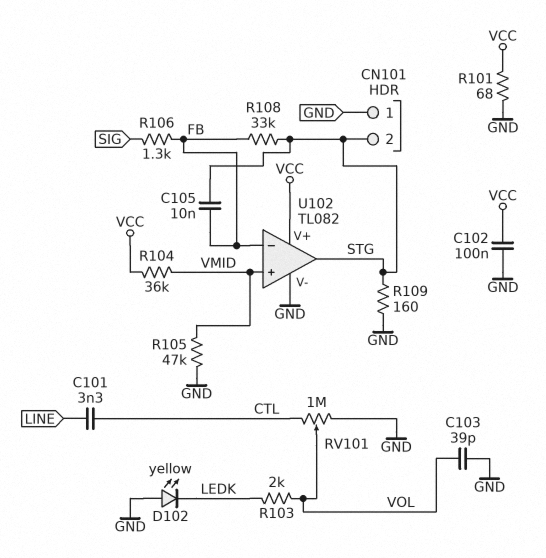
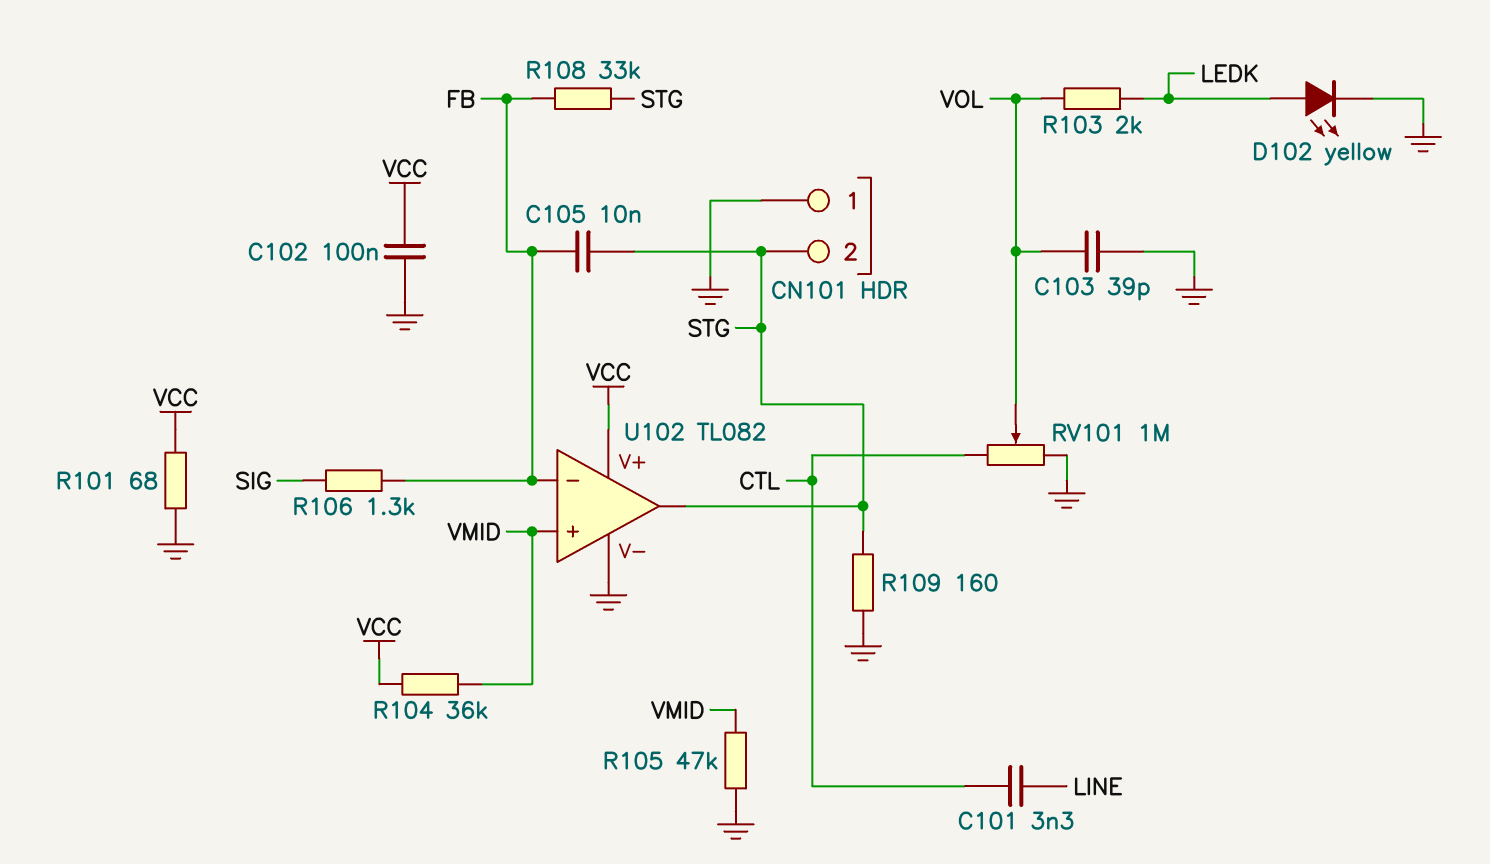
D102: LED yellow (A GND, K LEDK) -> LED yellow (A LEDK, K GND)

